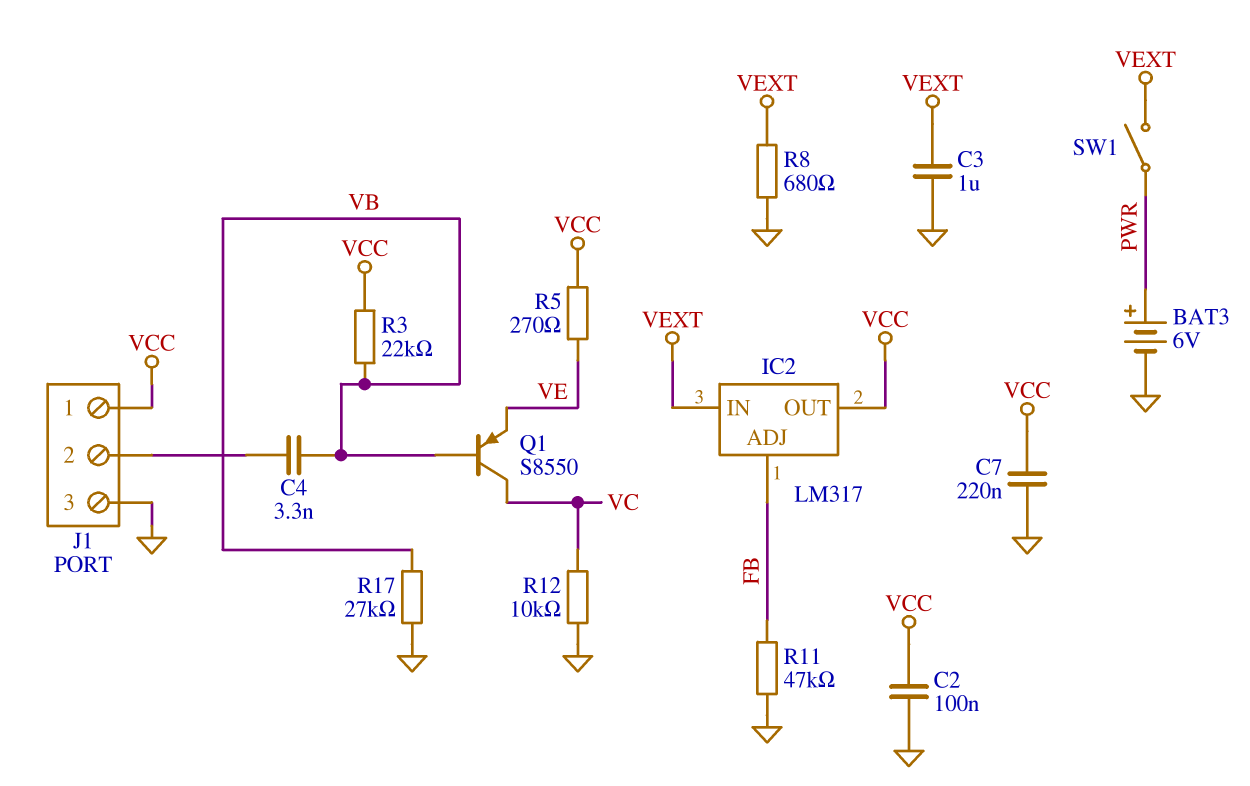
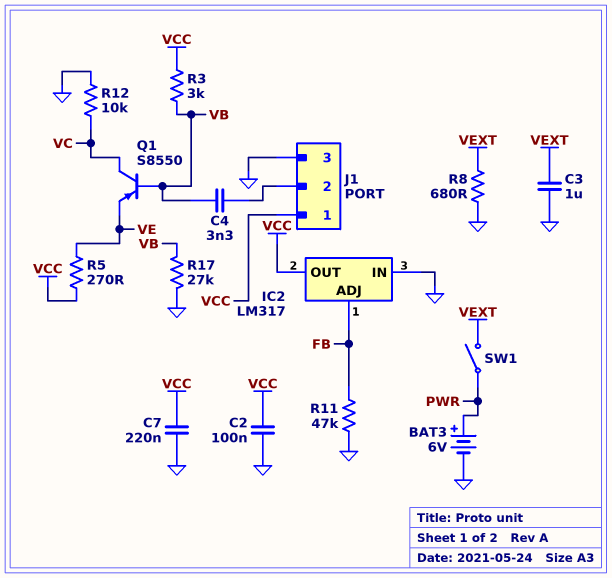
IC2 pin IN: VEXT -> GND
R3: 22k (VB, VCC) -> 3k (VB, VCC)

